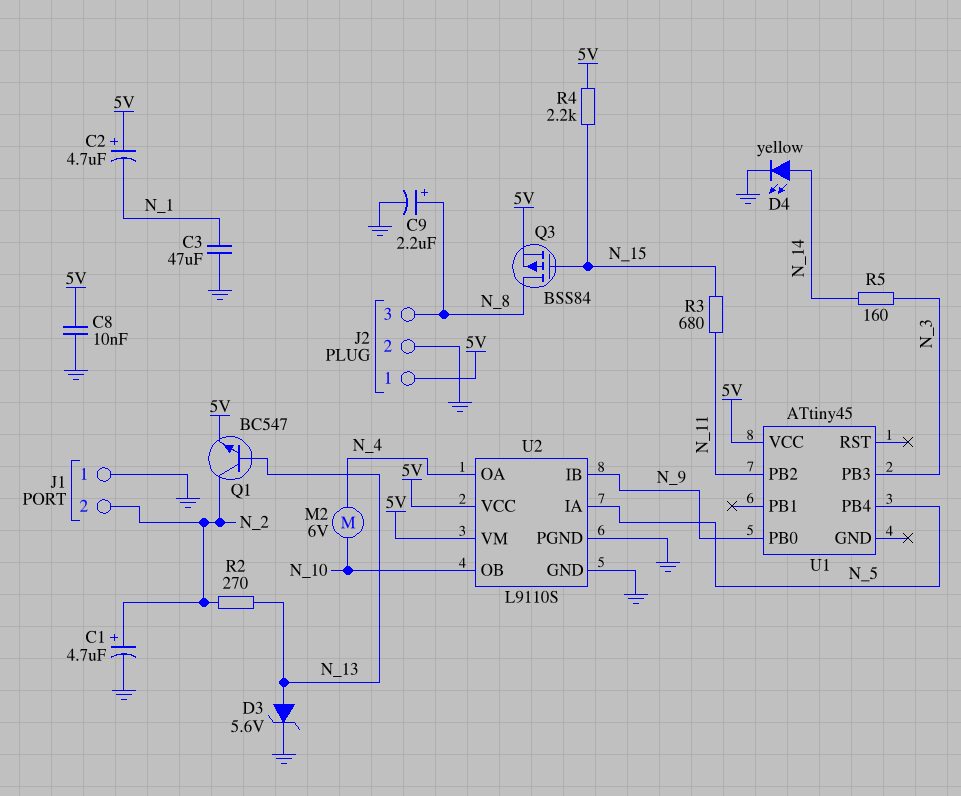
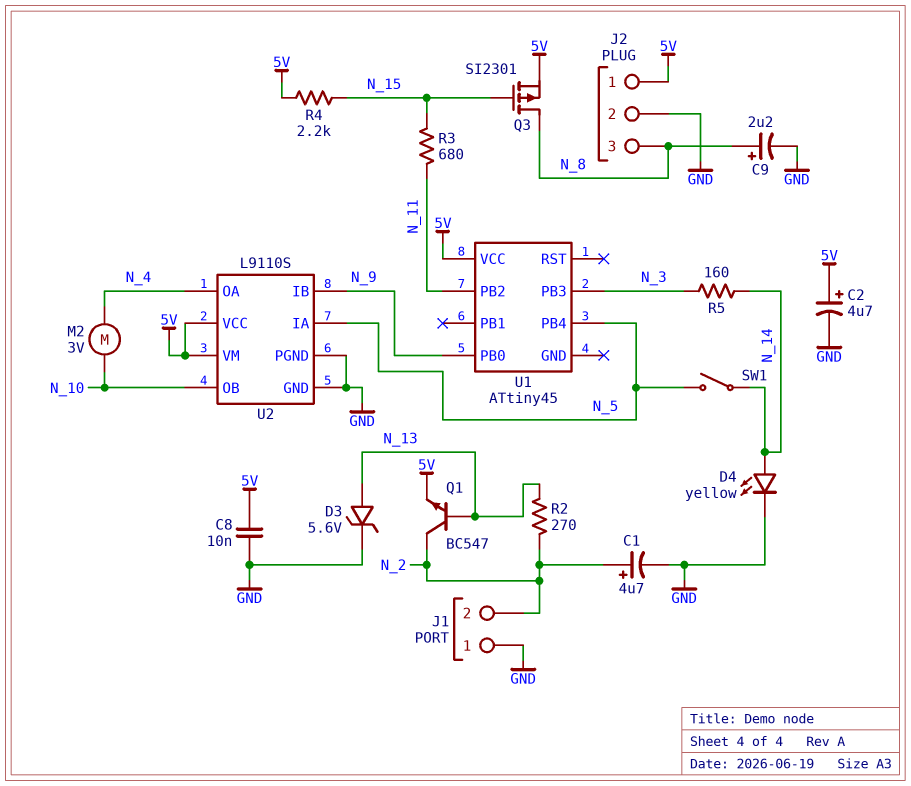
C2: 4.7uF (plus 5V, minus N_1) -> 4.7uF (plus 5V, minus GND)
C3: 47uF (GND, N_1) -> none
M2: motor 6V (N_4, N_10) -> motor 3V (N_4, N_10)
Q3: PMOS BSS84 (G N_15, D N_8, S 5V) -> PMOS SI2301 (G N_15, D N_8, S 5V)
SW1: none -> switch (N_5, N_14)

